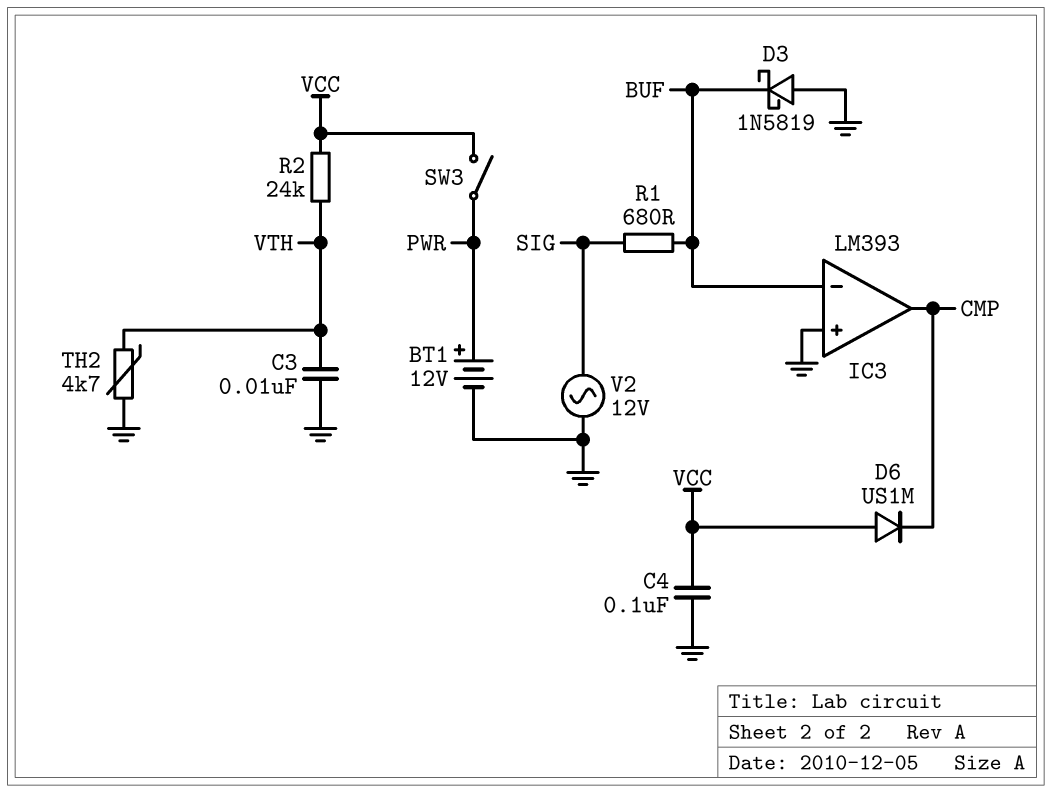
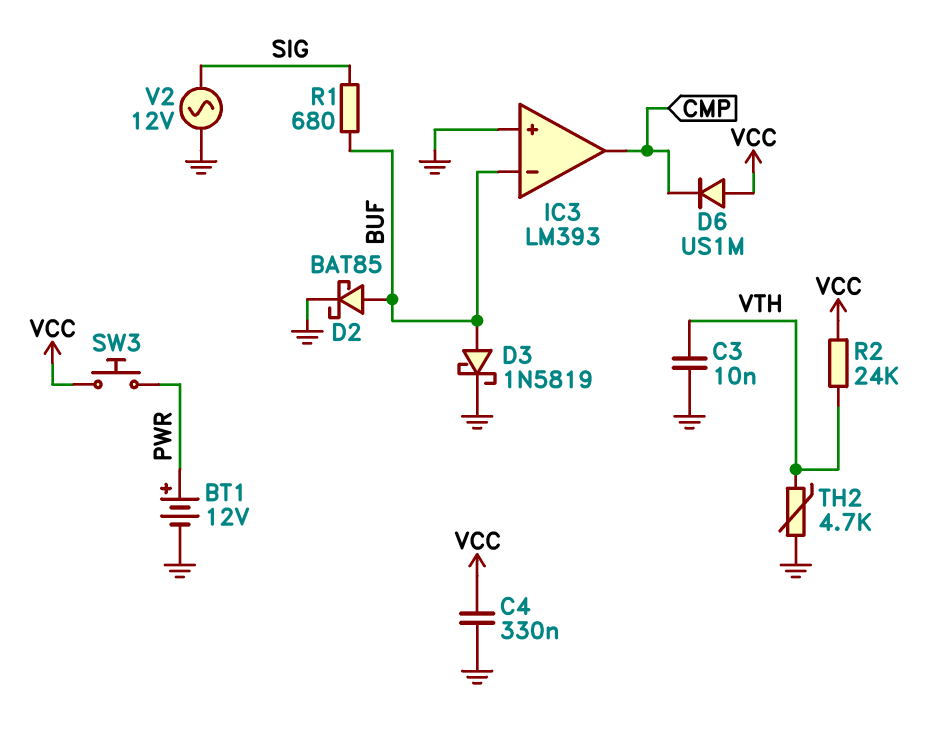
C4: 100nF (GND, VCC) -> 330nF (GND, VCC)
D2: none -> schottky BAT85 (A BUF, K GND)
D3: schottky 1N5819 (A GND, K BUF) -> schottky 1N5819 (A BUF, K GND)
SW3: switch (PWR, VCC) -> button (PWR, VCC)

